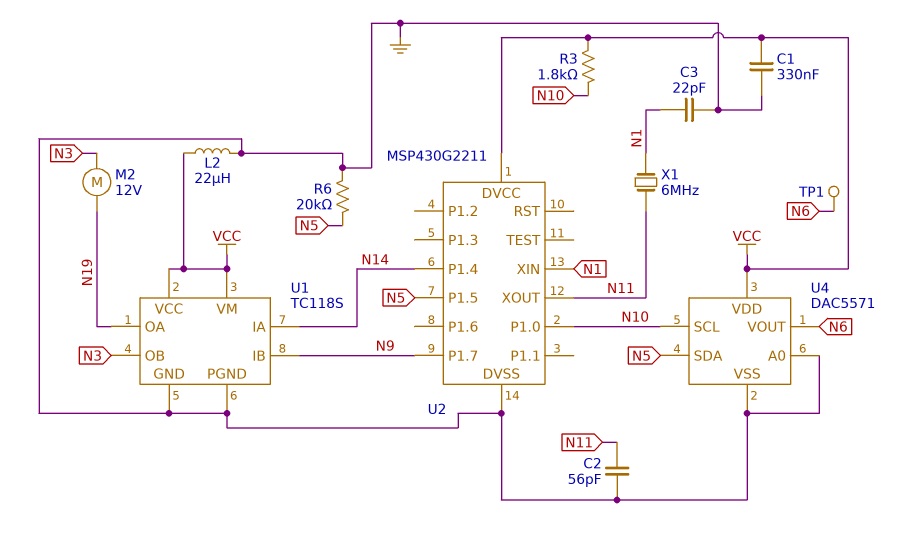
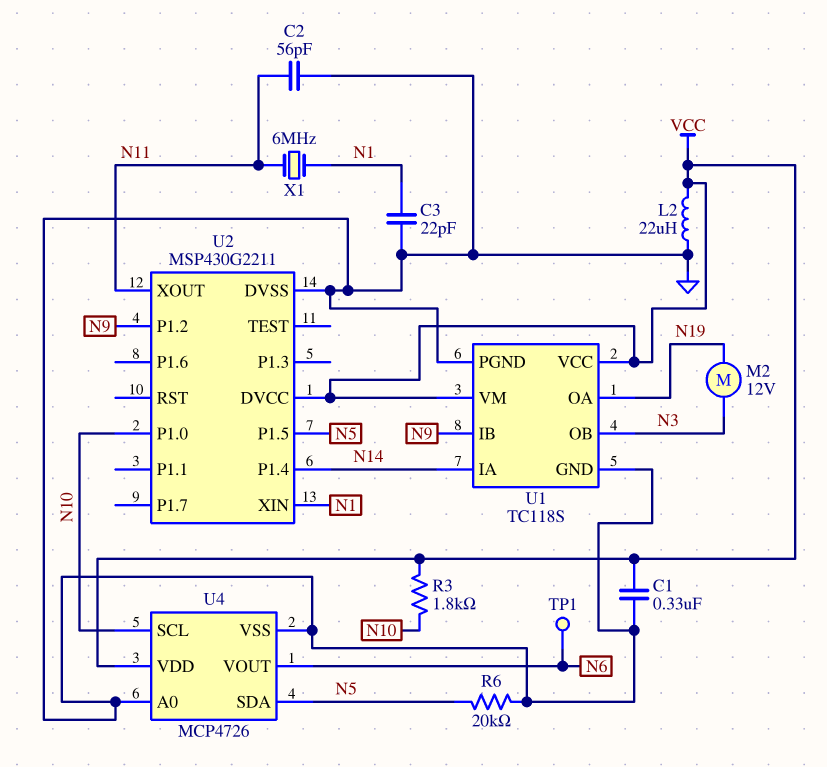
U2 pin P1.2: none -> N9
U2 pin P1.7: N9 -> none
U4: DAC5571 -> MCP4726

